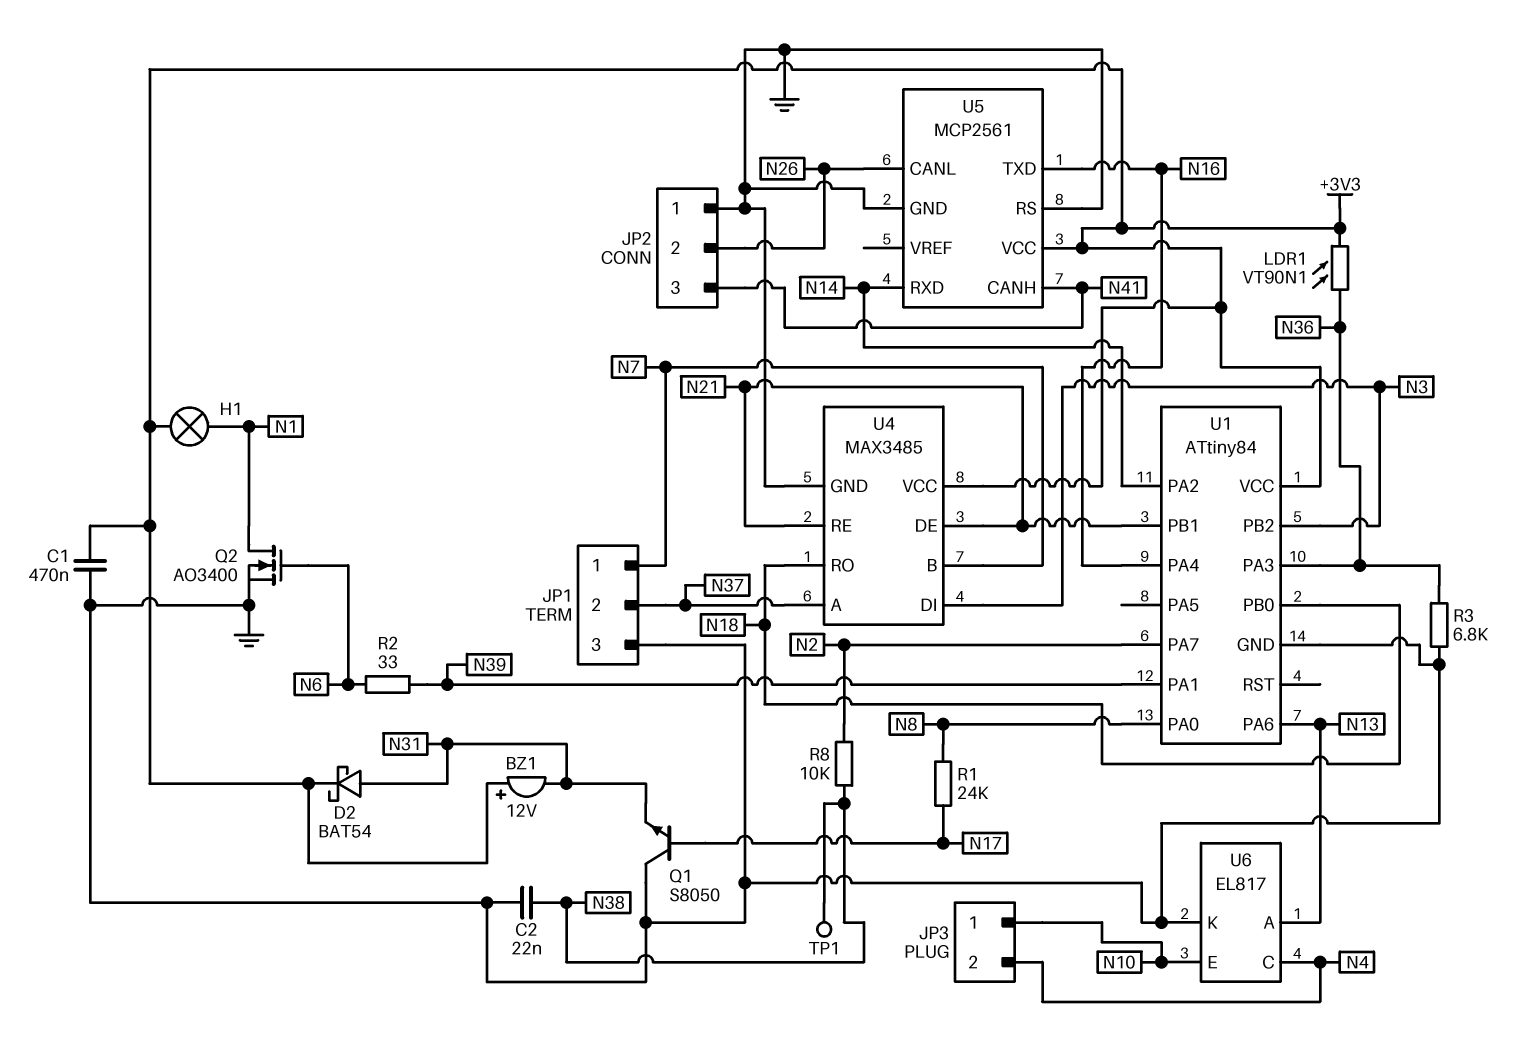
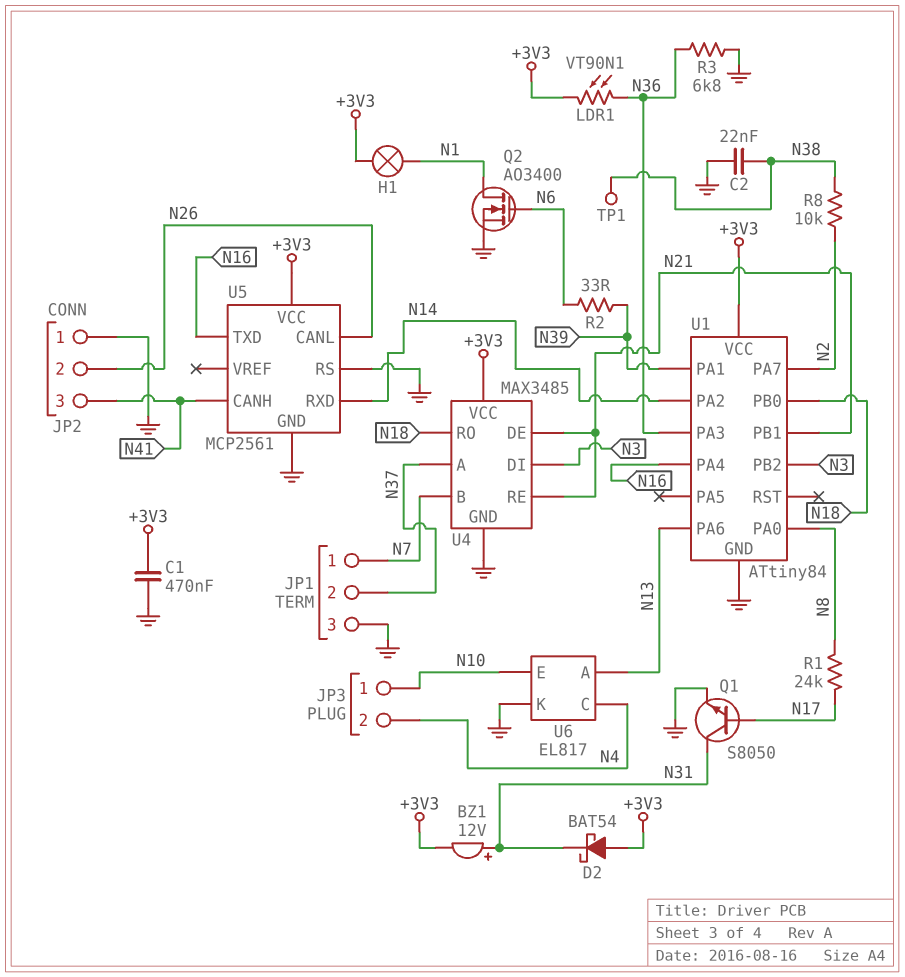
BZ1: buzzer 12V (plus +3V3, minus N31) -> buzzer 12V (plus N31, minus +3V3)
D2: schottky BAT54 (A N31, K +3V3) -> schottky BAT54 (A +3V3, K N31)
Q1: NPN S8050 (B N17, C GND, E N31) -> NPN S8050 (B N17, C N31, E GND)

